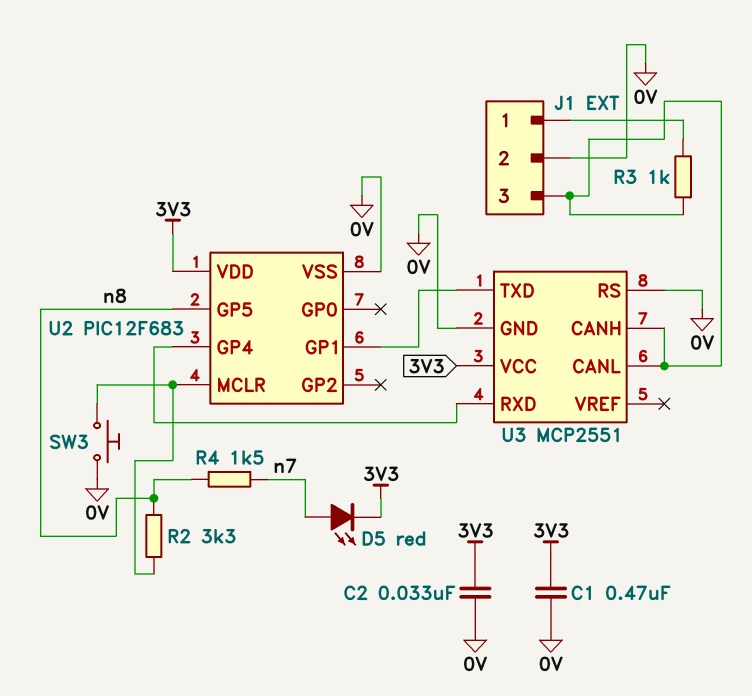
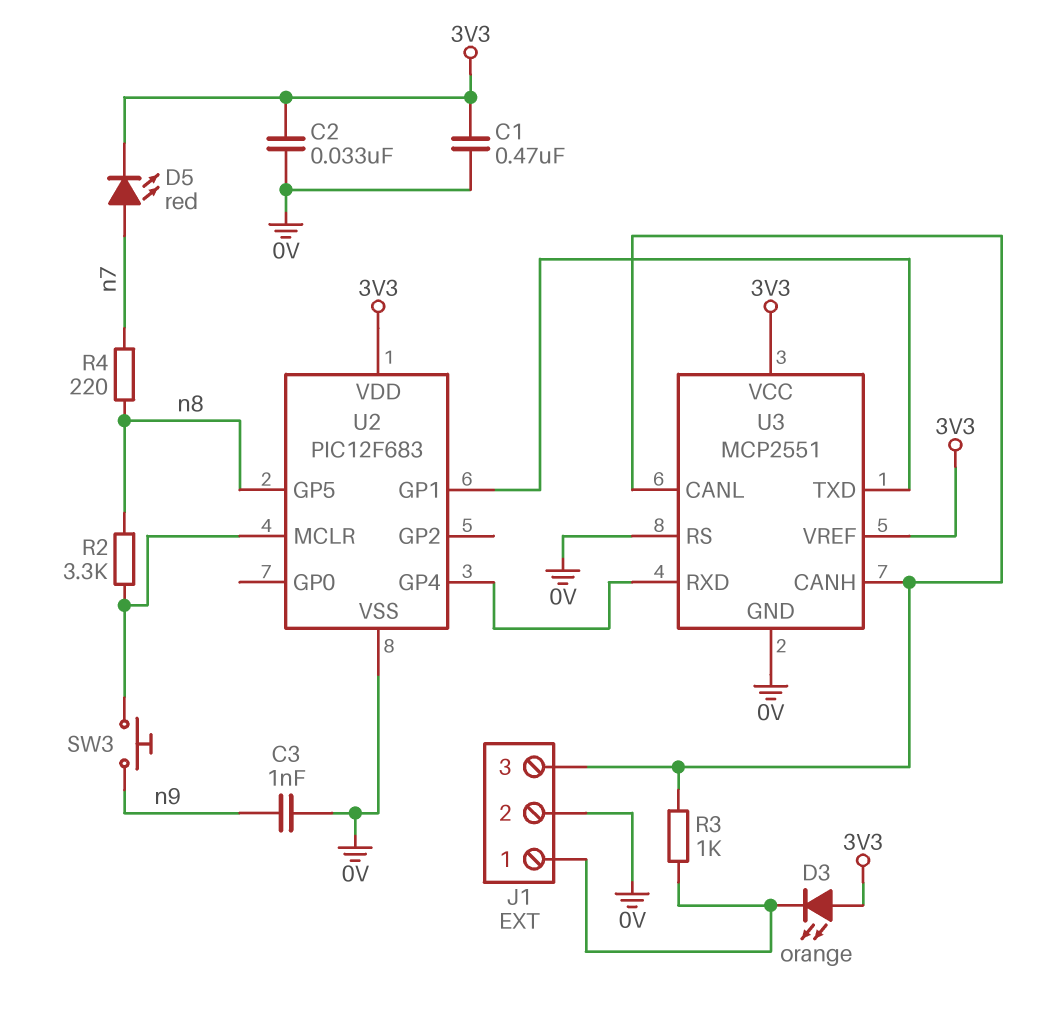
C3: none -> 1nF (0V, n9)
D3: none -> LED orange (A 3V3, K J1/1)
R4: 1.5k (n7, n8) -> 220 (n7, n8)
SW3: button (0V, U2/MCLR) -> button (U2/MCLR, n9)
U3 pin VREF: none -> 3V3

